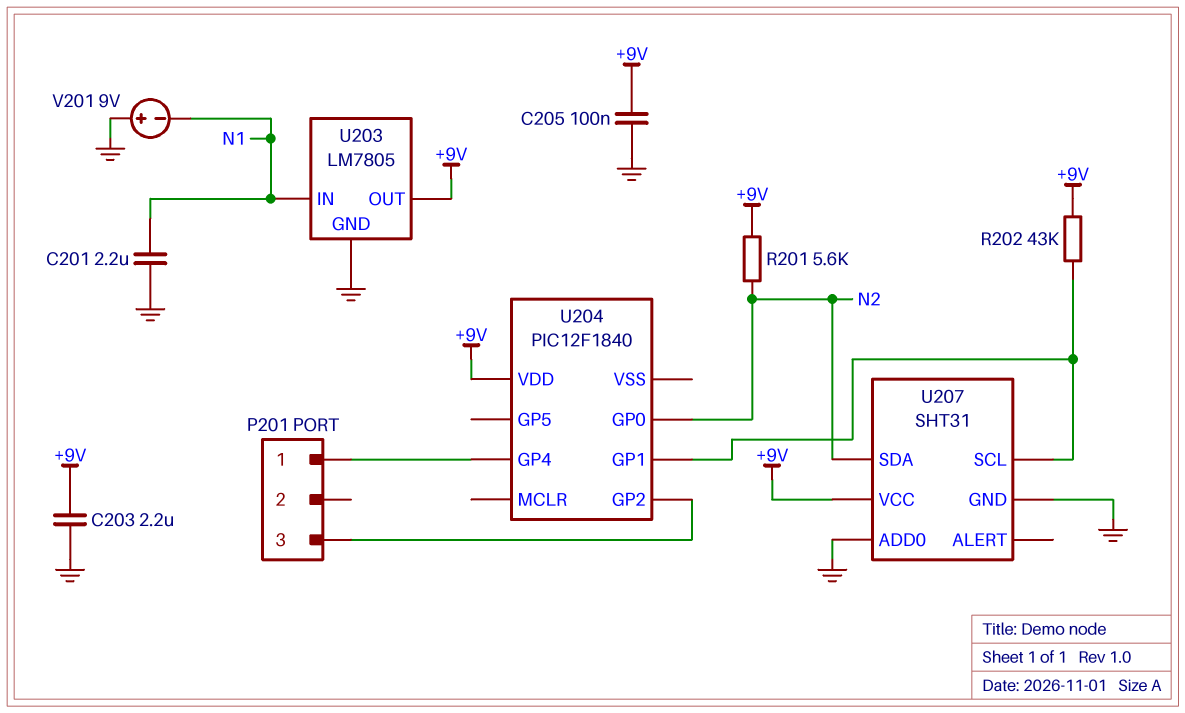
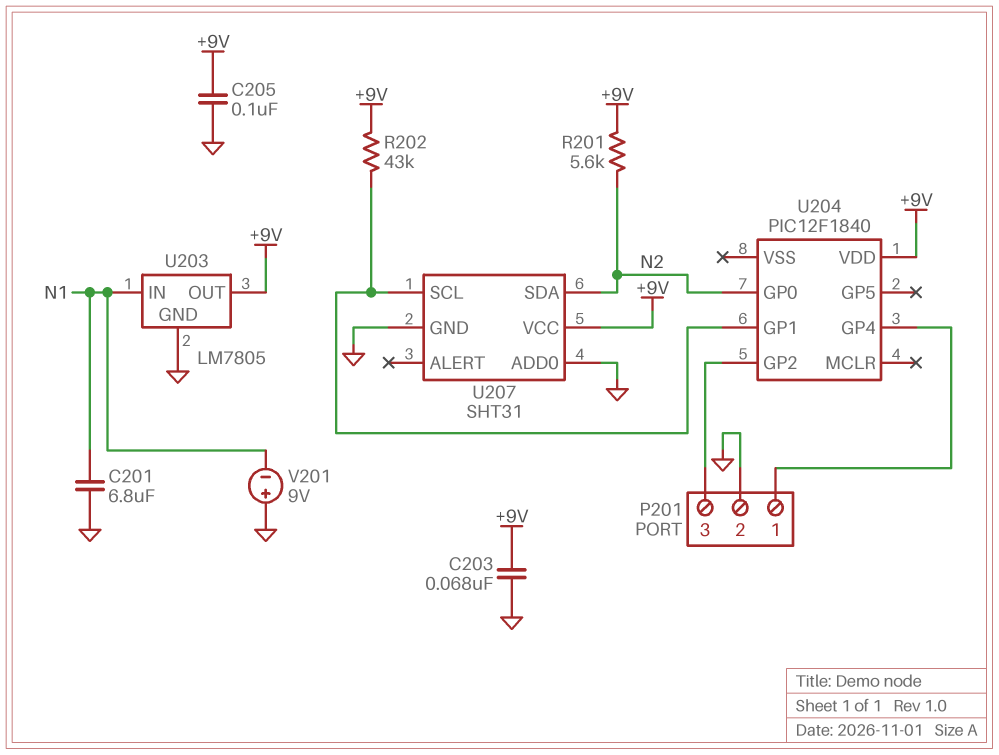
C201: 2.2uF (GND, N1) -> 6.8uF (GND, N1)
C203: 2.2uF (+9V, GND) -> 68nF (+9V, GND)
P201 pin 2: none -> GND

